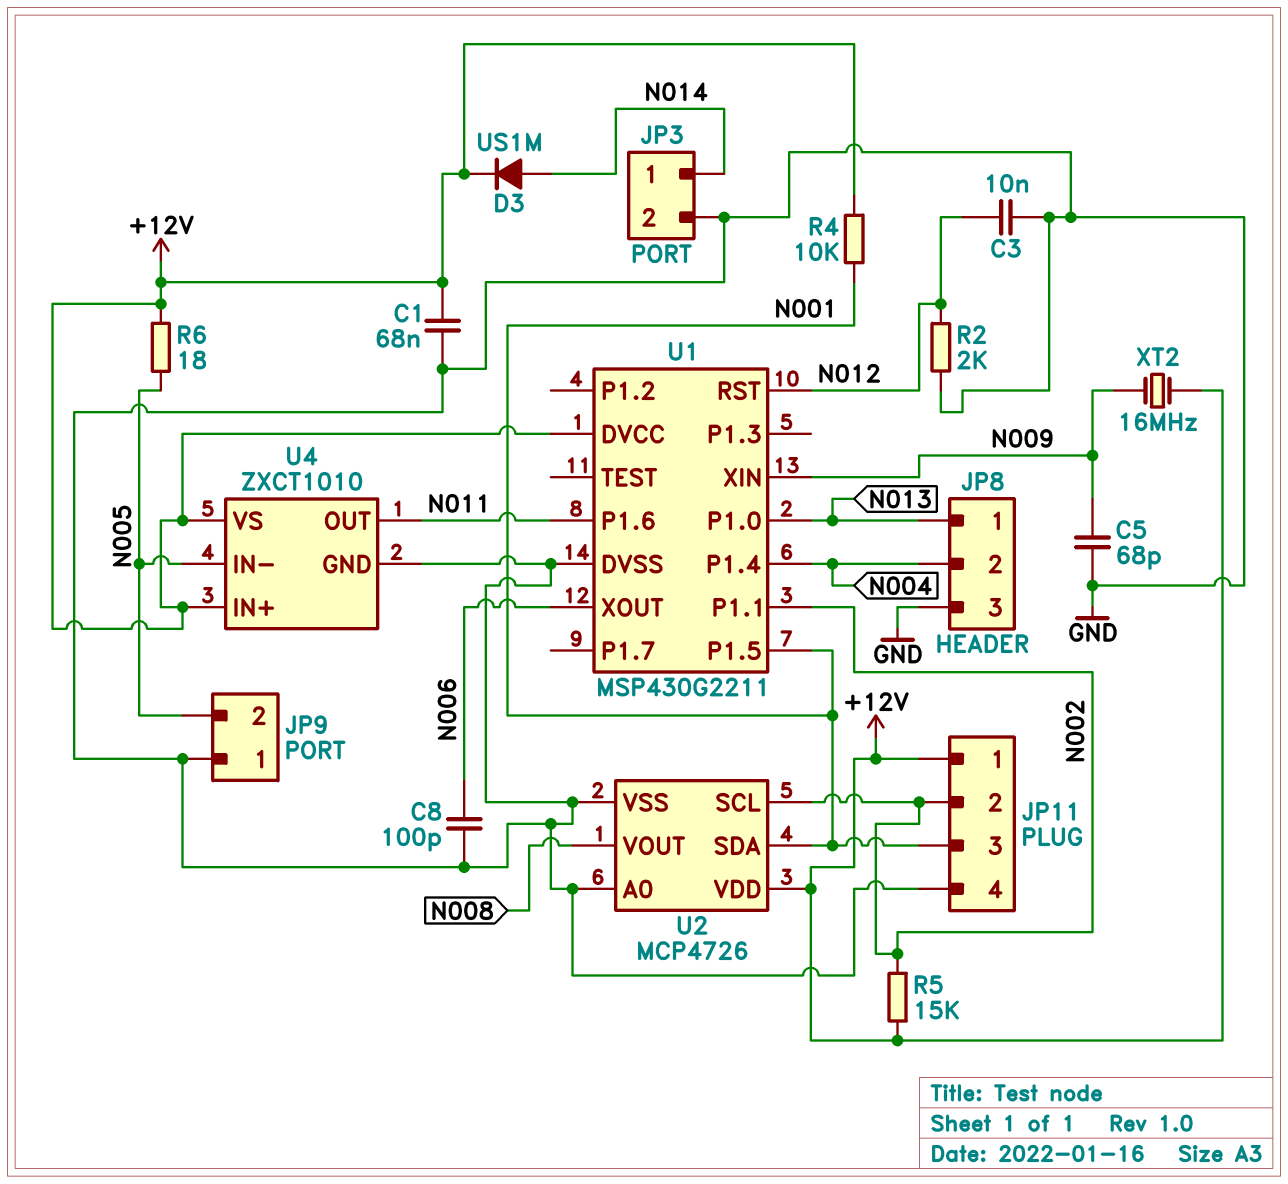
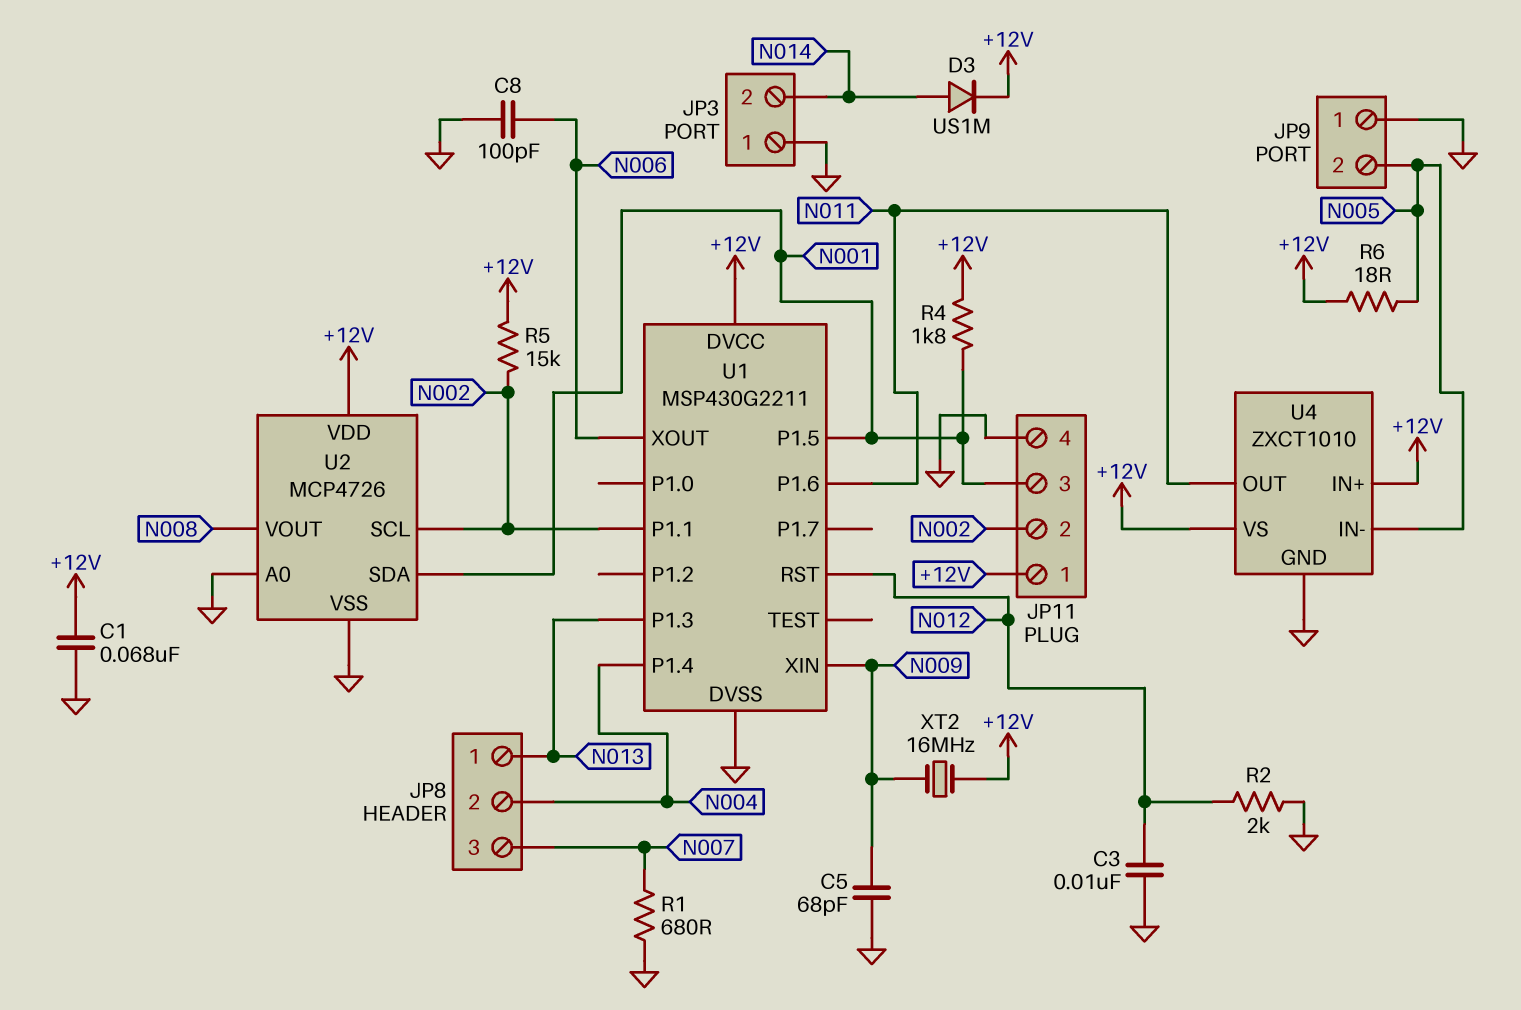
JP3 pin 1: N014 -> GND
JP3 pin 2: GND -> N014
JP8 pin 3: GND -> N007
R1: none -> 680 (GND, N007)
R4: 10k (+12V, N001) -> 1.8k (+12V, N001)
U1 pin P1.0: N013 -> none
U1 pin P1.3: none -> N013

